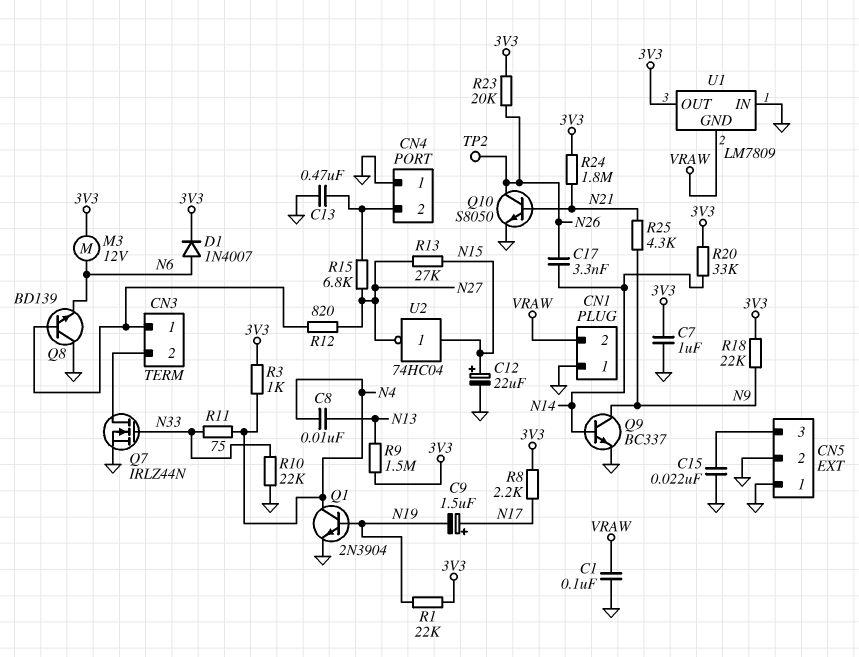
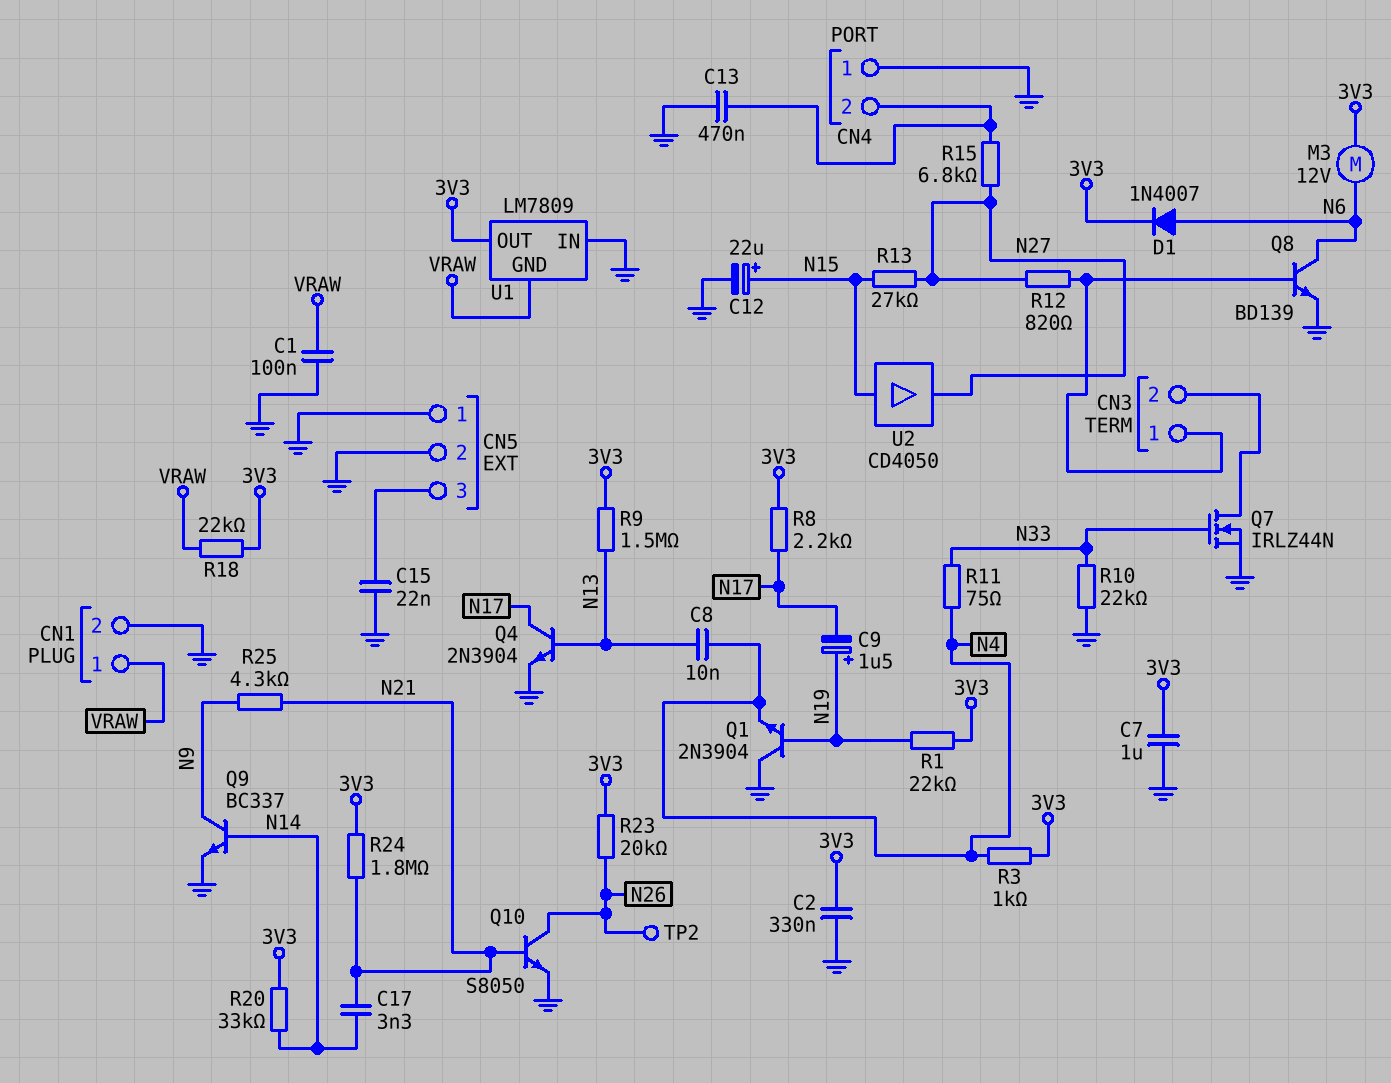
C2: none -> 330nF (3V3, GND)
C9: 1.5uF (plus N17, minus N19) -> 1.5uF (plus N19, minus N17)
C17: 3.3nF (N14, N26) -> 3.3nF (N14, N21)
CN1 pin 1: GND -> VRAW
CN1 pin 2: VRAW -> GND
Q1: NPN 2N3904 (B N19, C N4, E GND) -> NPN 2N3904 (B N19, C GND, E N4)
Q4: none -> NPN 2N3904 (B N13, C N17, E GND)
Q8: NPN BD139 (B CN3/1, C GND, E N6) -> NPN BD139 (B CN3/1, C N6, E GND)
R18: 22k (3V3, N9) -> 22k (3V3, VRAW)
U2: NOT 74HC04 (in N15, out N27) -> buffer CD4050 (in N15, out N27)

